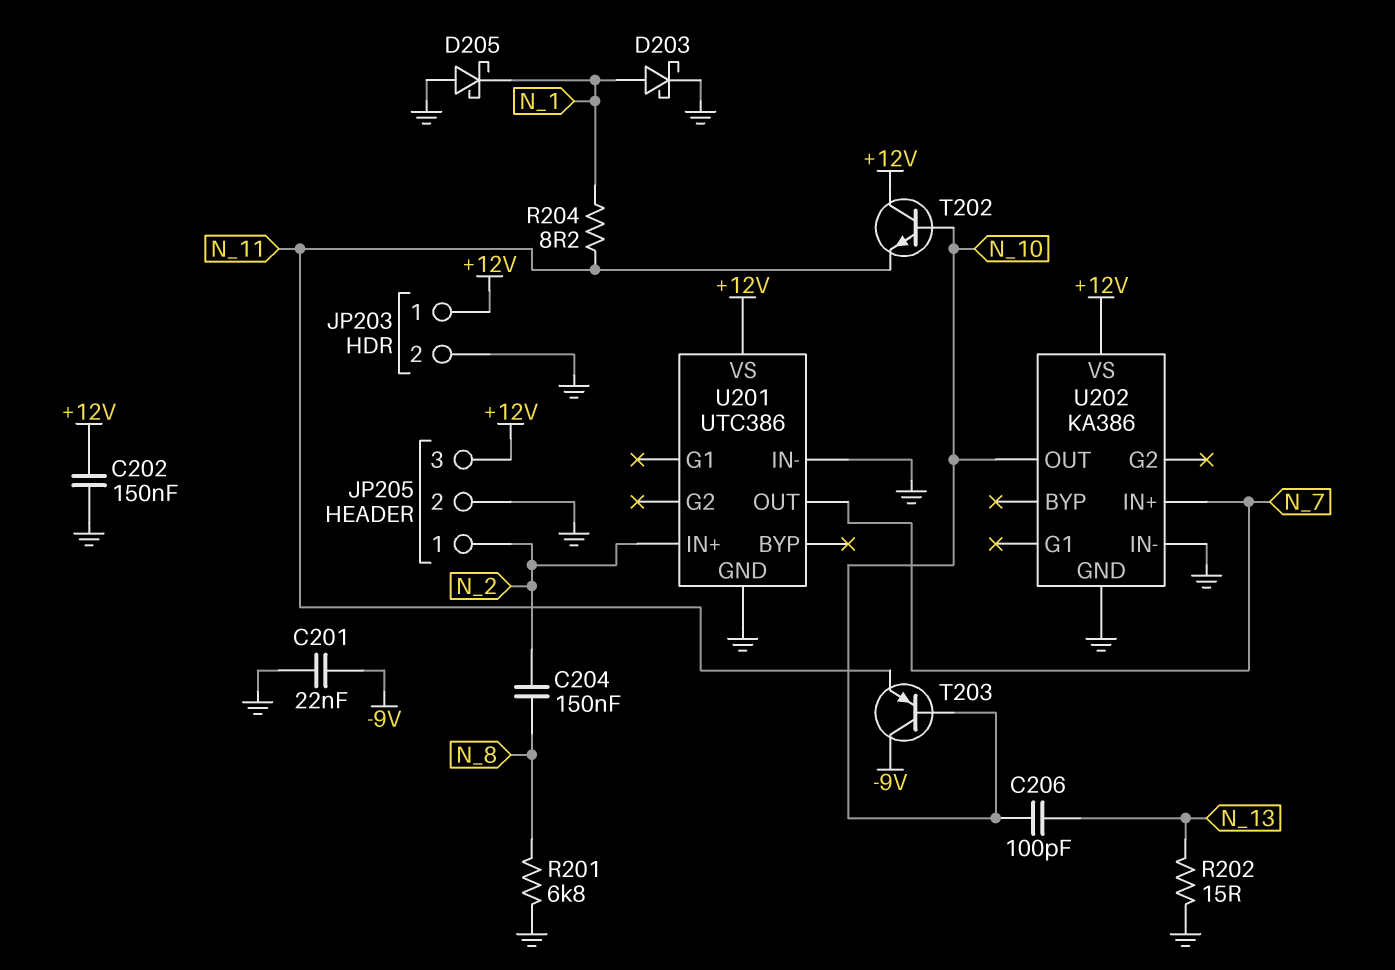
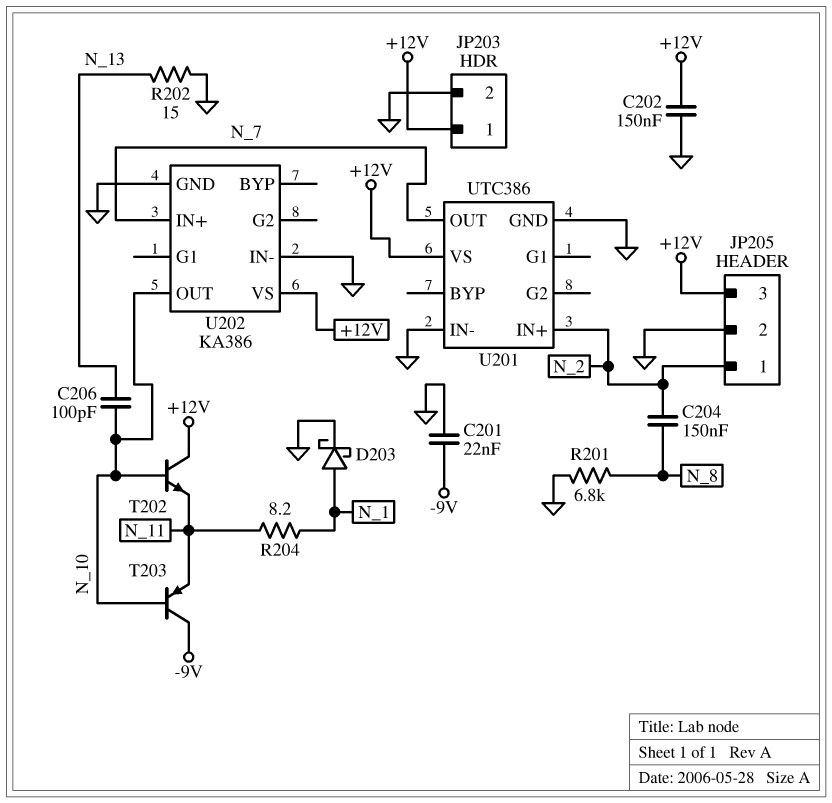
D205: schottky (A GND, K N_1) -> none

